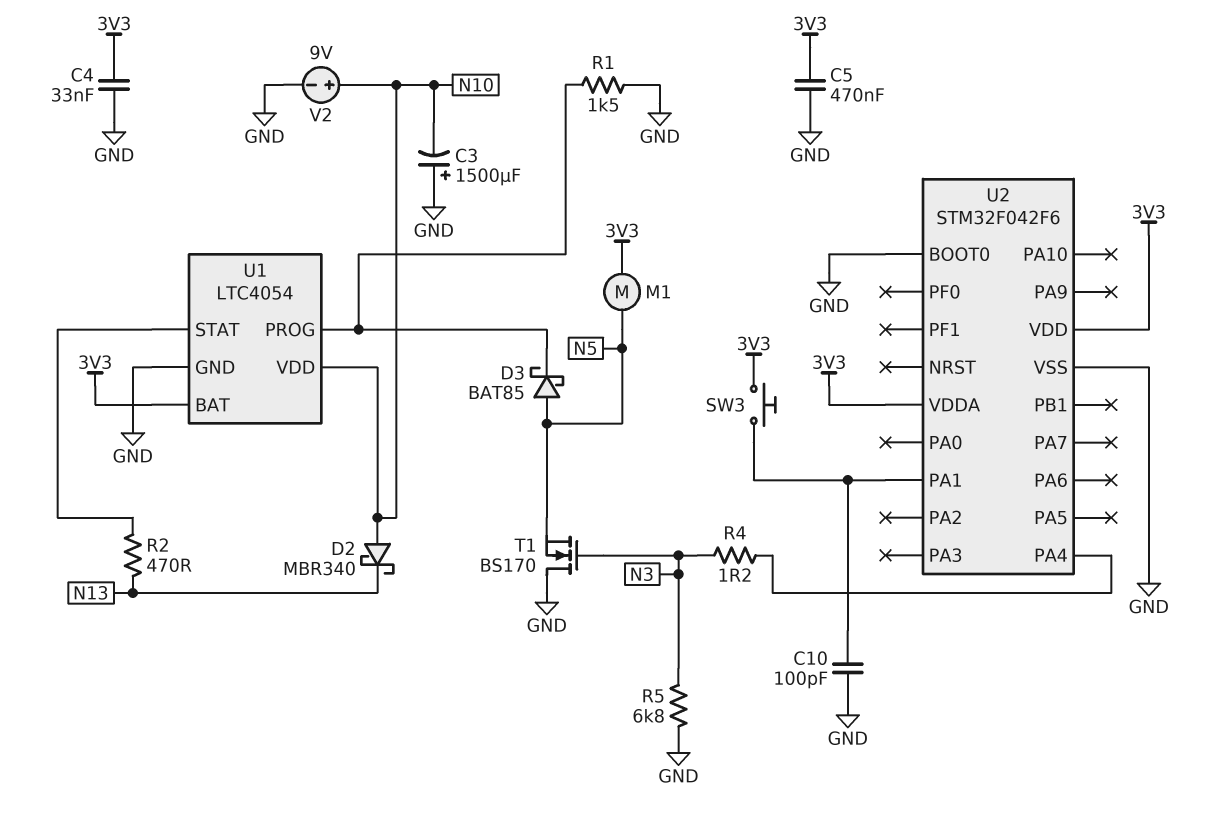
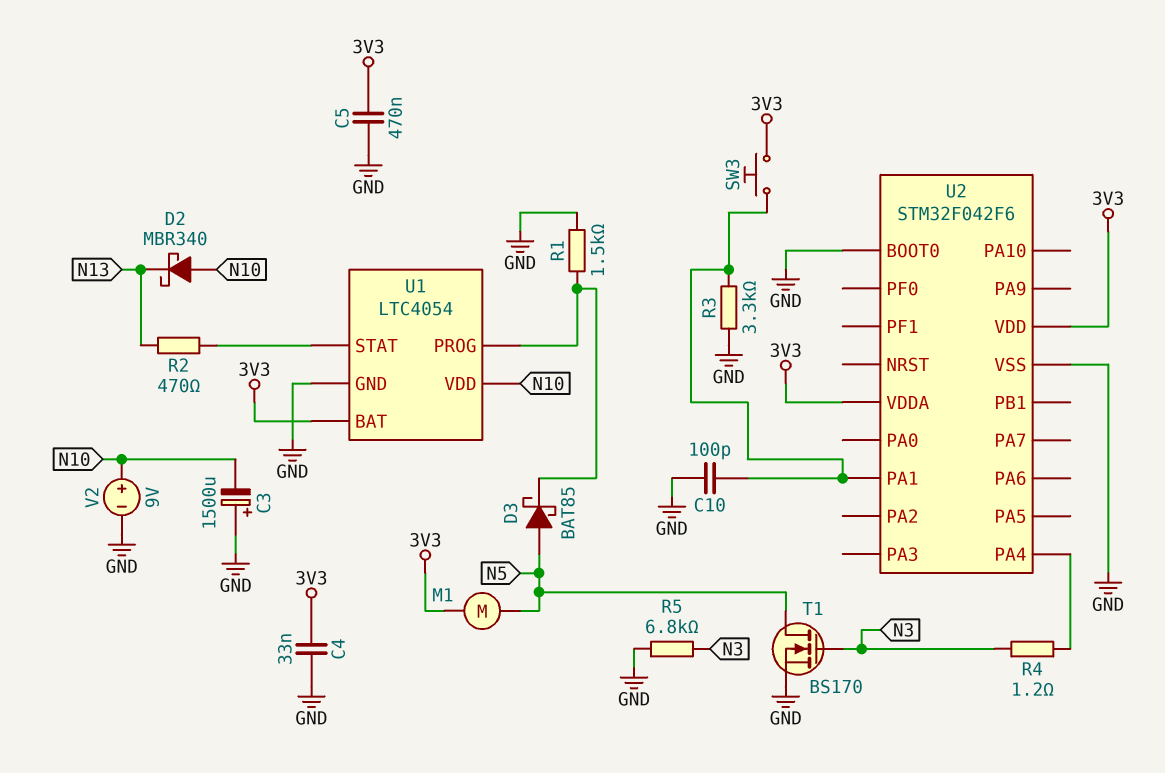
R3: none -> 3.3k (GND, U2/PA1)
T1: NMOS BS170 (G N3, D GND, S N5) -> NMOS BS170 (G N3, D N5, S GND)

